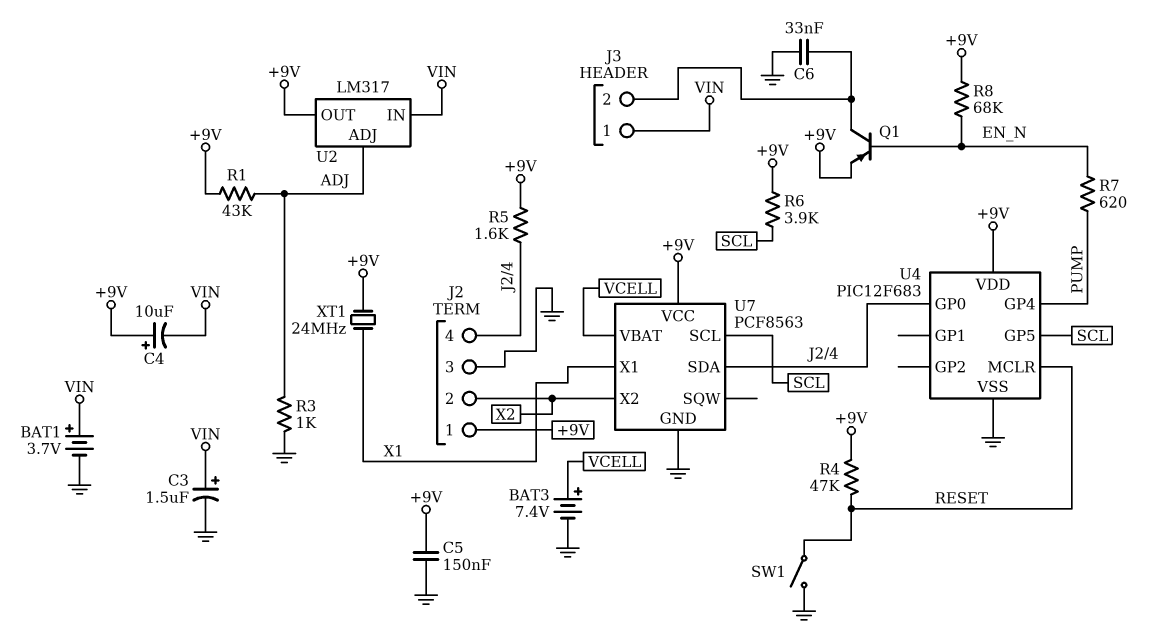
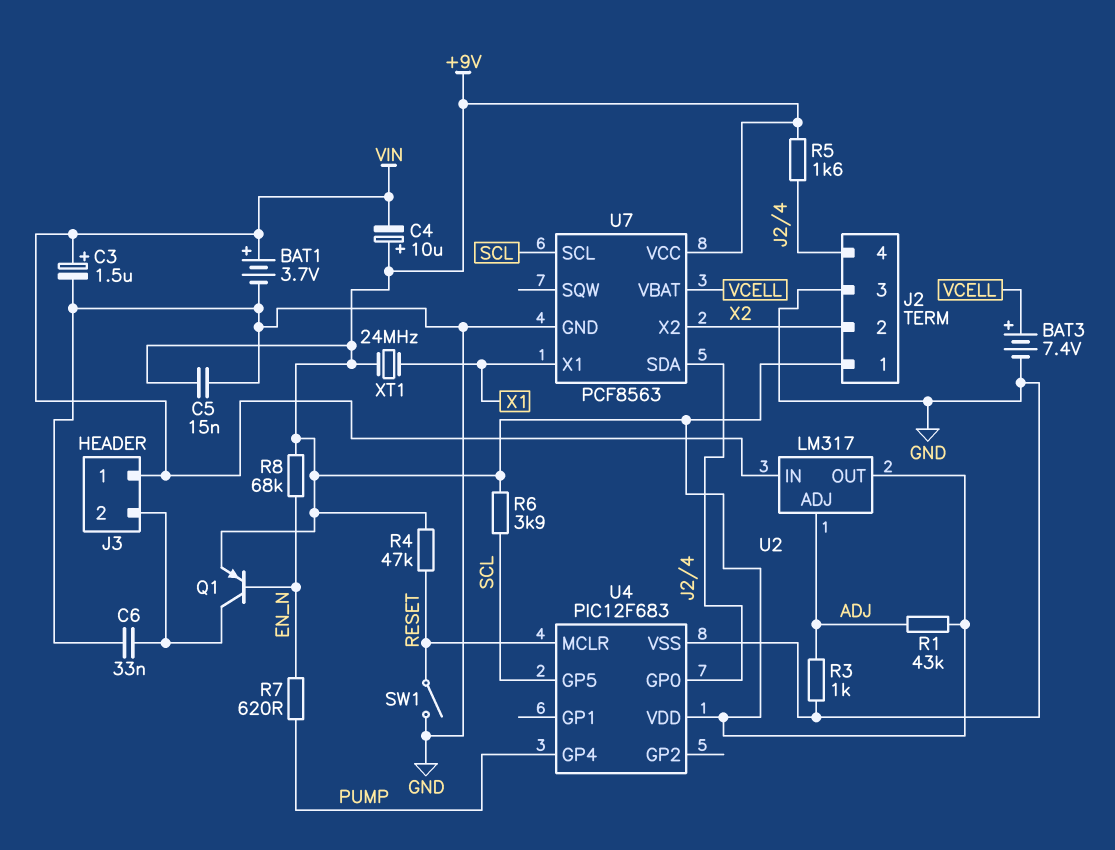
C5: 150nF (+9V, GND) -> 15nF (+9V, GND)

